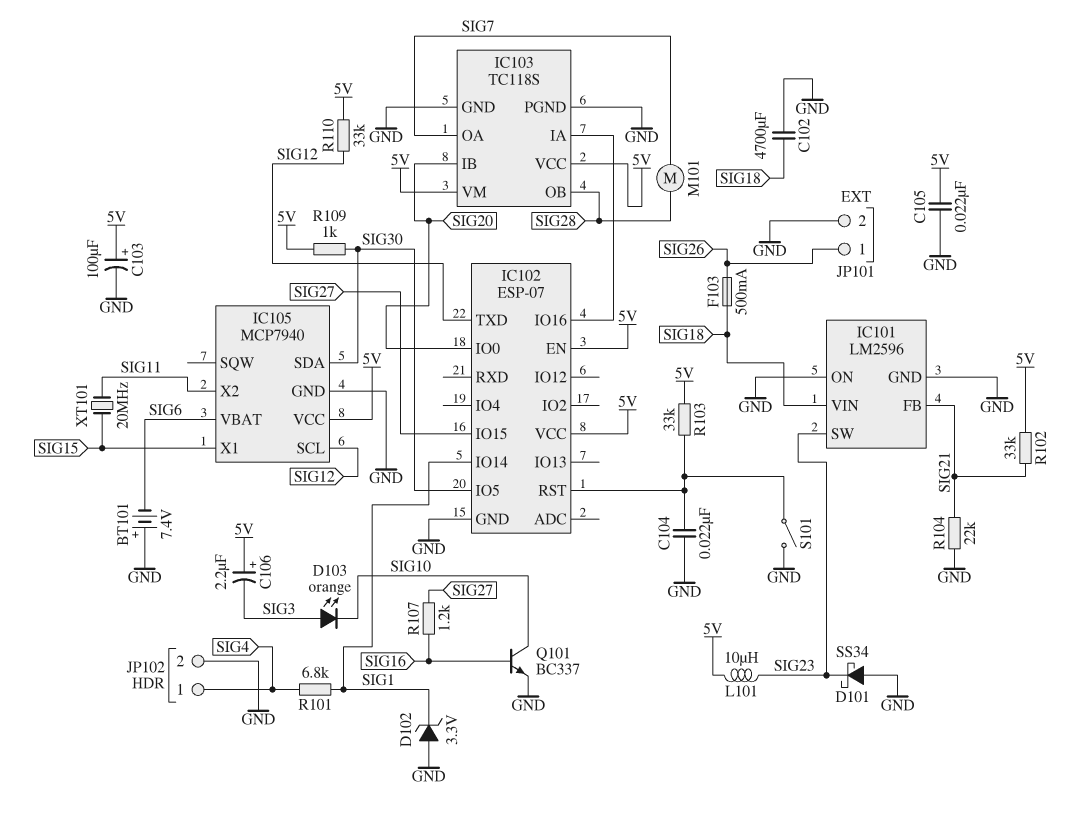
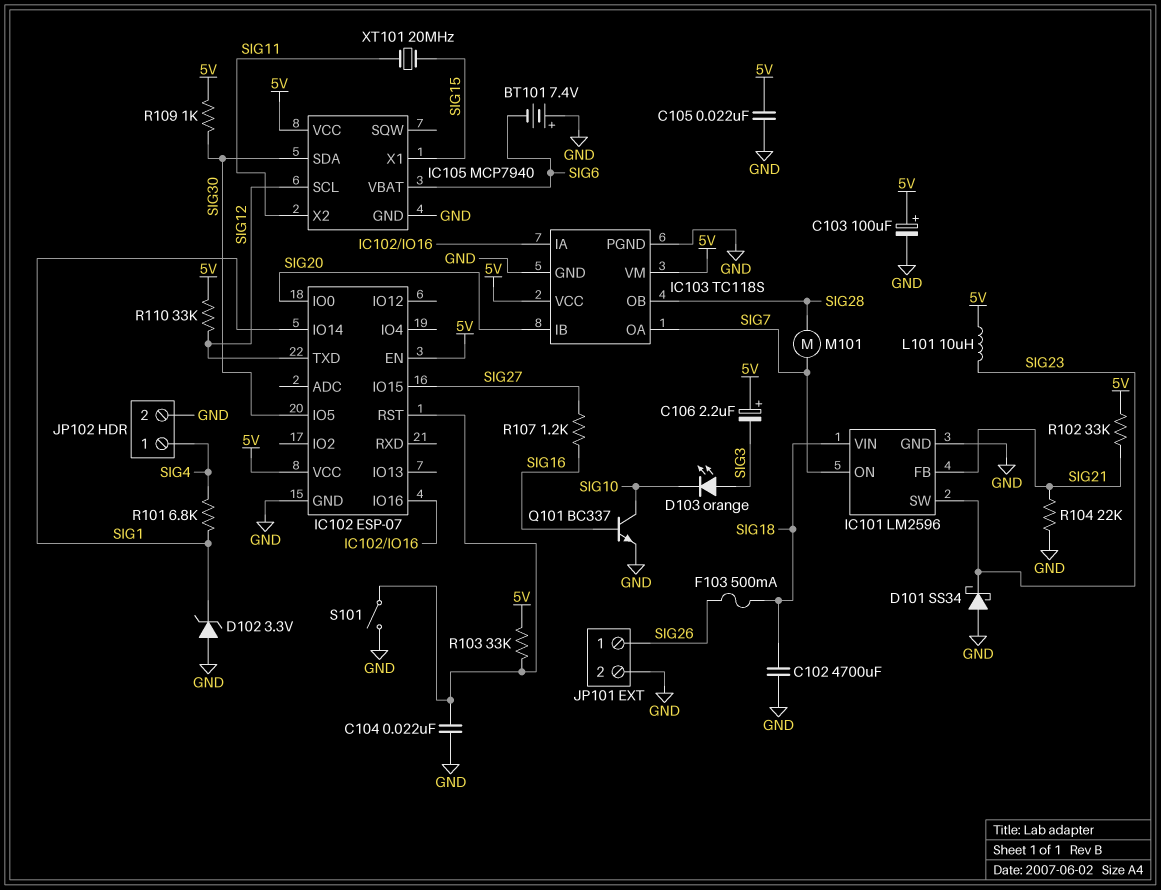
IC101 pin ON: GND -> SIG7

